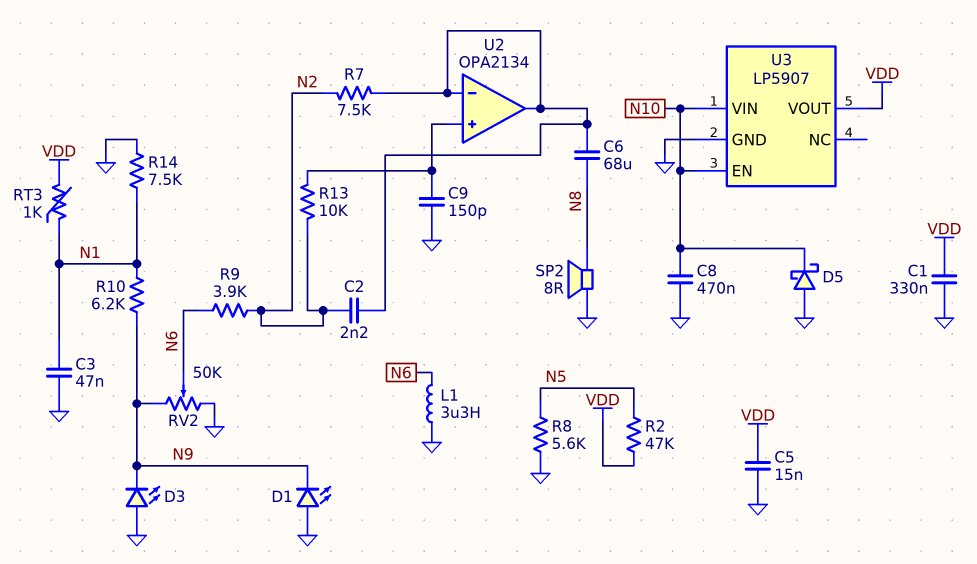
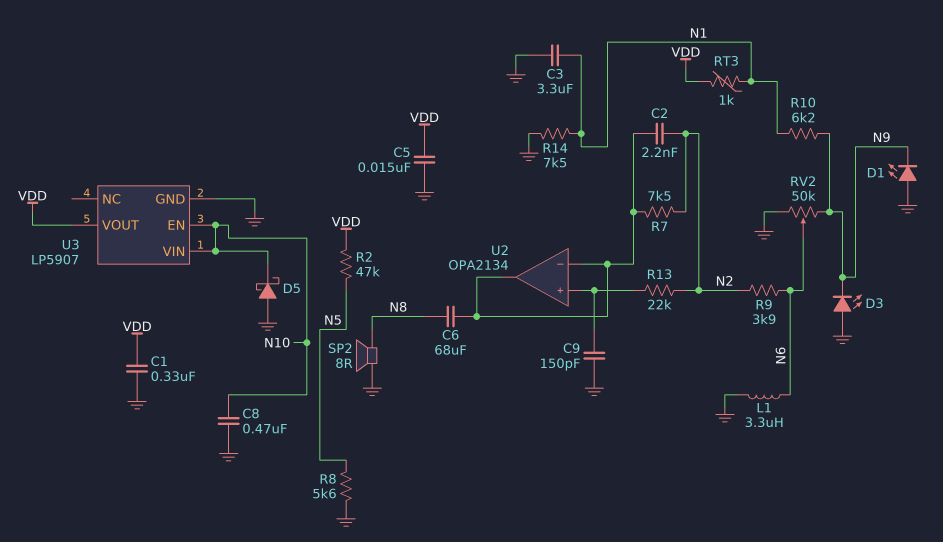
C3: 47nF (GND, N1) -> 3.3uF (GND, N1)
R13: 10k (N2, U2/in+) -> 22k (N2, U2/in+)

